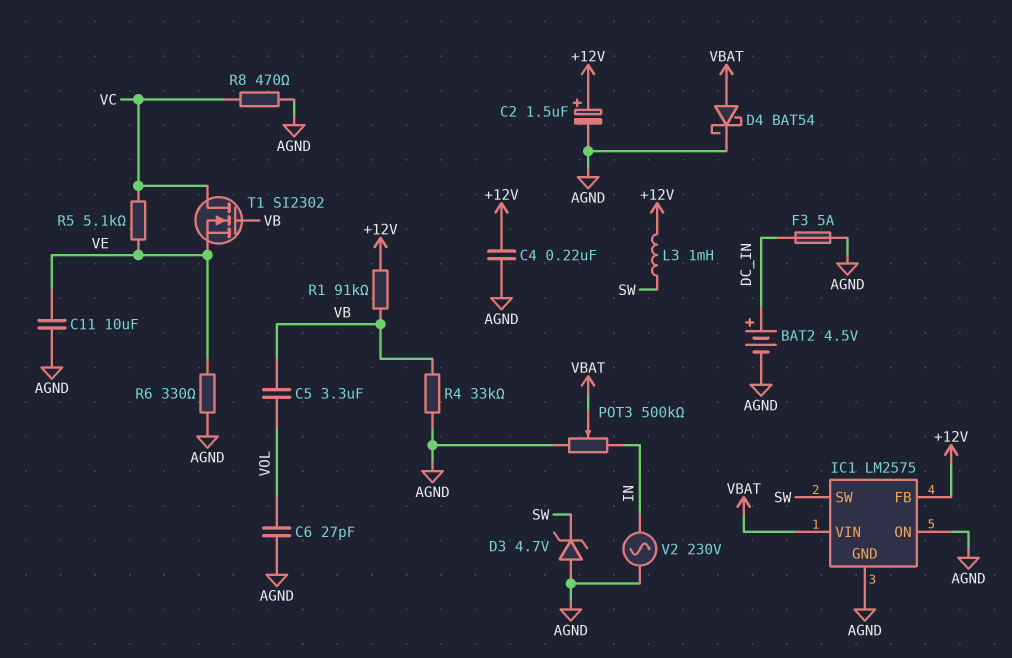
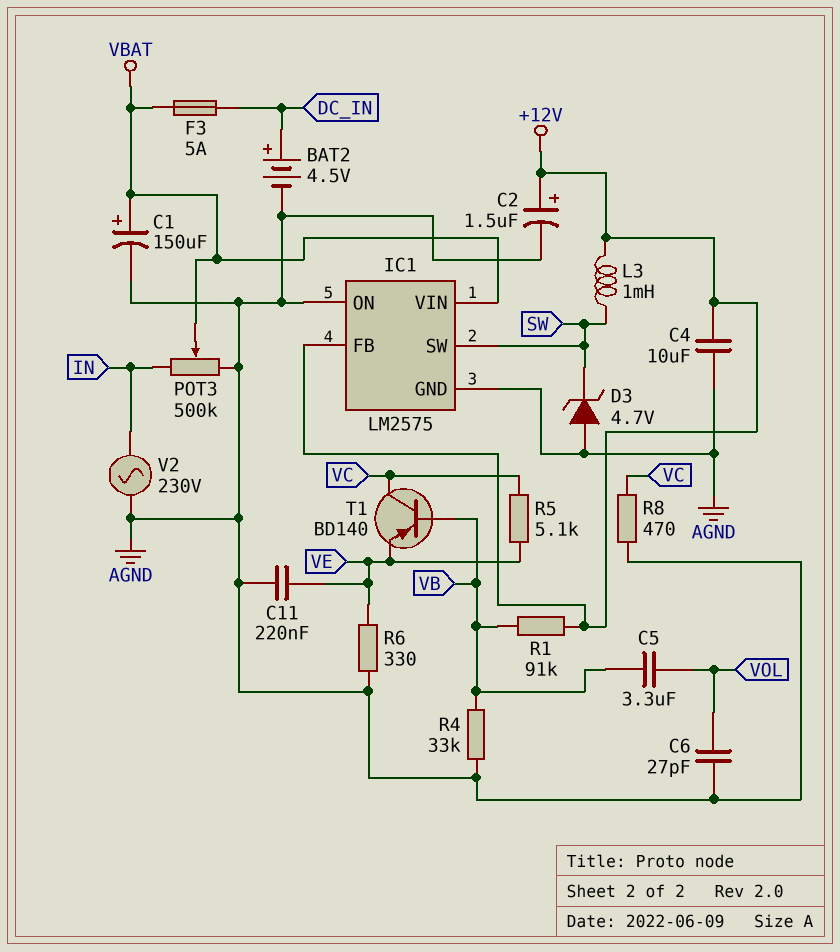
C1: none -> 150uF (plus VBAT, minus AGND)
C4: 220nF (+12V, AGND) -> 10uF (+12V, AGND)
C11: 10uF (AGND, VE) -> 220nF (AGND, VE)
D4: schottky BAT54 (A VBAT, K AGND) -> none
F3: 5A (AGND, DC_IN) -> 5A (DC_IN, VBAT)
T1: NMOS SI2302 (G VB, D VC, S VE) -> PNP BD140 (B VB, C VC, E VE)

